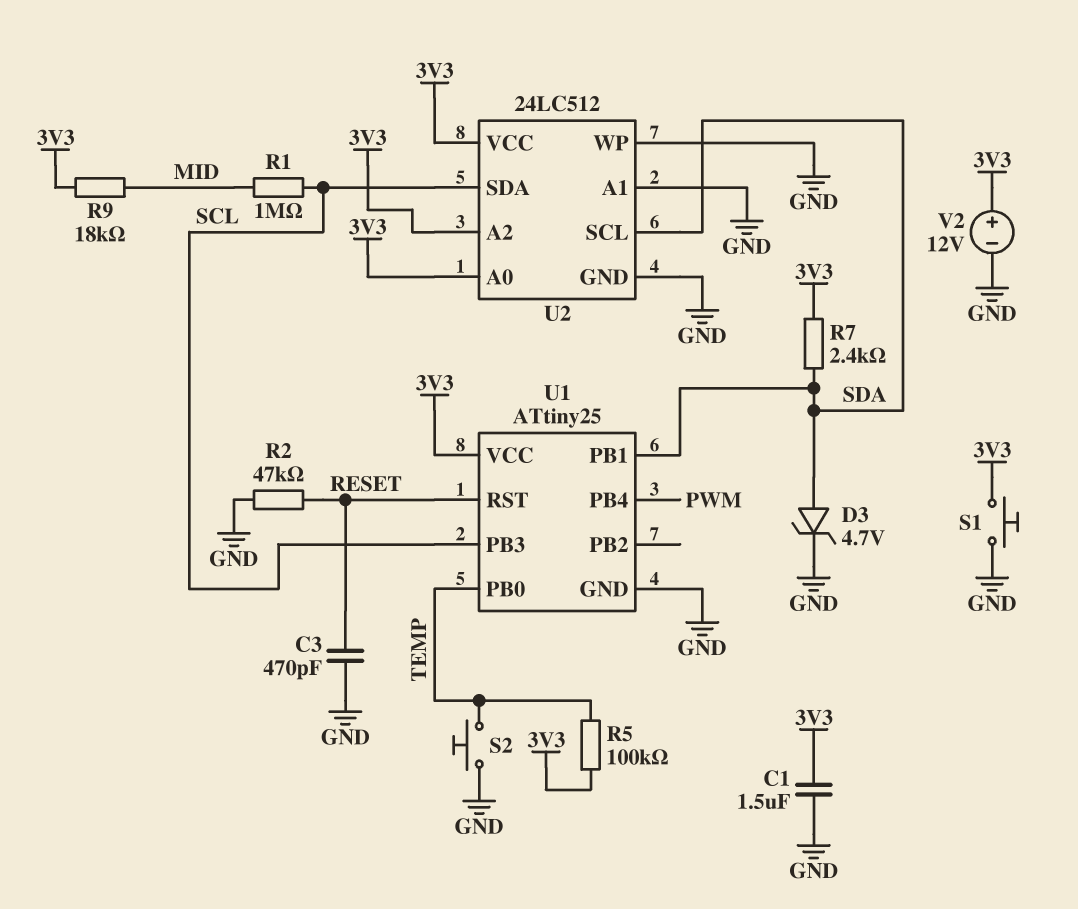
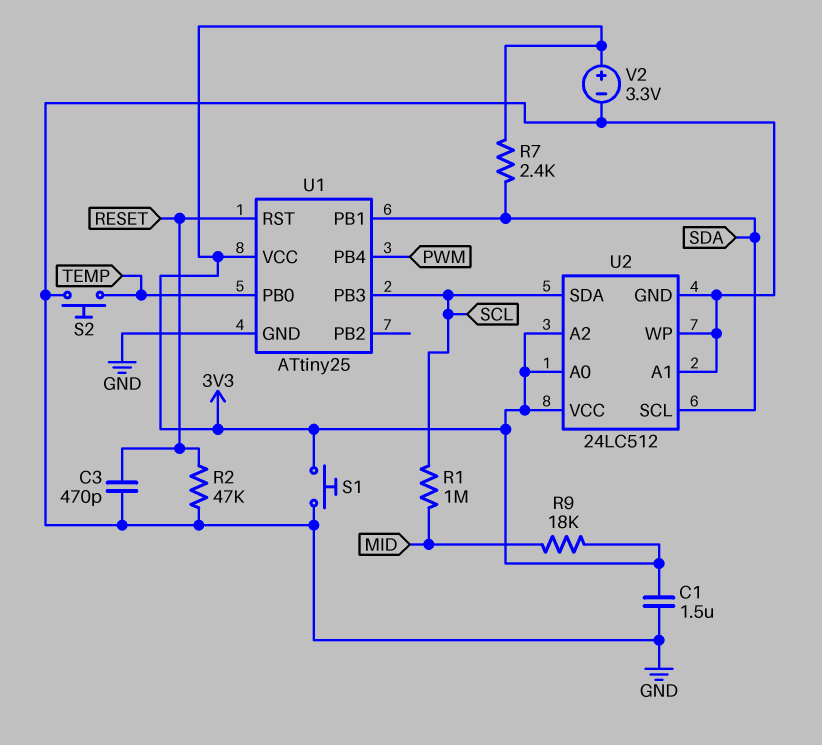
D3: zener 4.7V (A SDA, K GND) -> none
R5: 100k (3V3, TEMP) -> none
V2: 12V (plus 3V3, minus GND) -> 3.3V (plus 3V3, minus GND)

